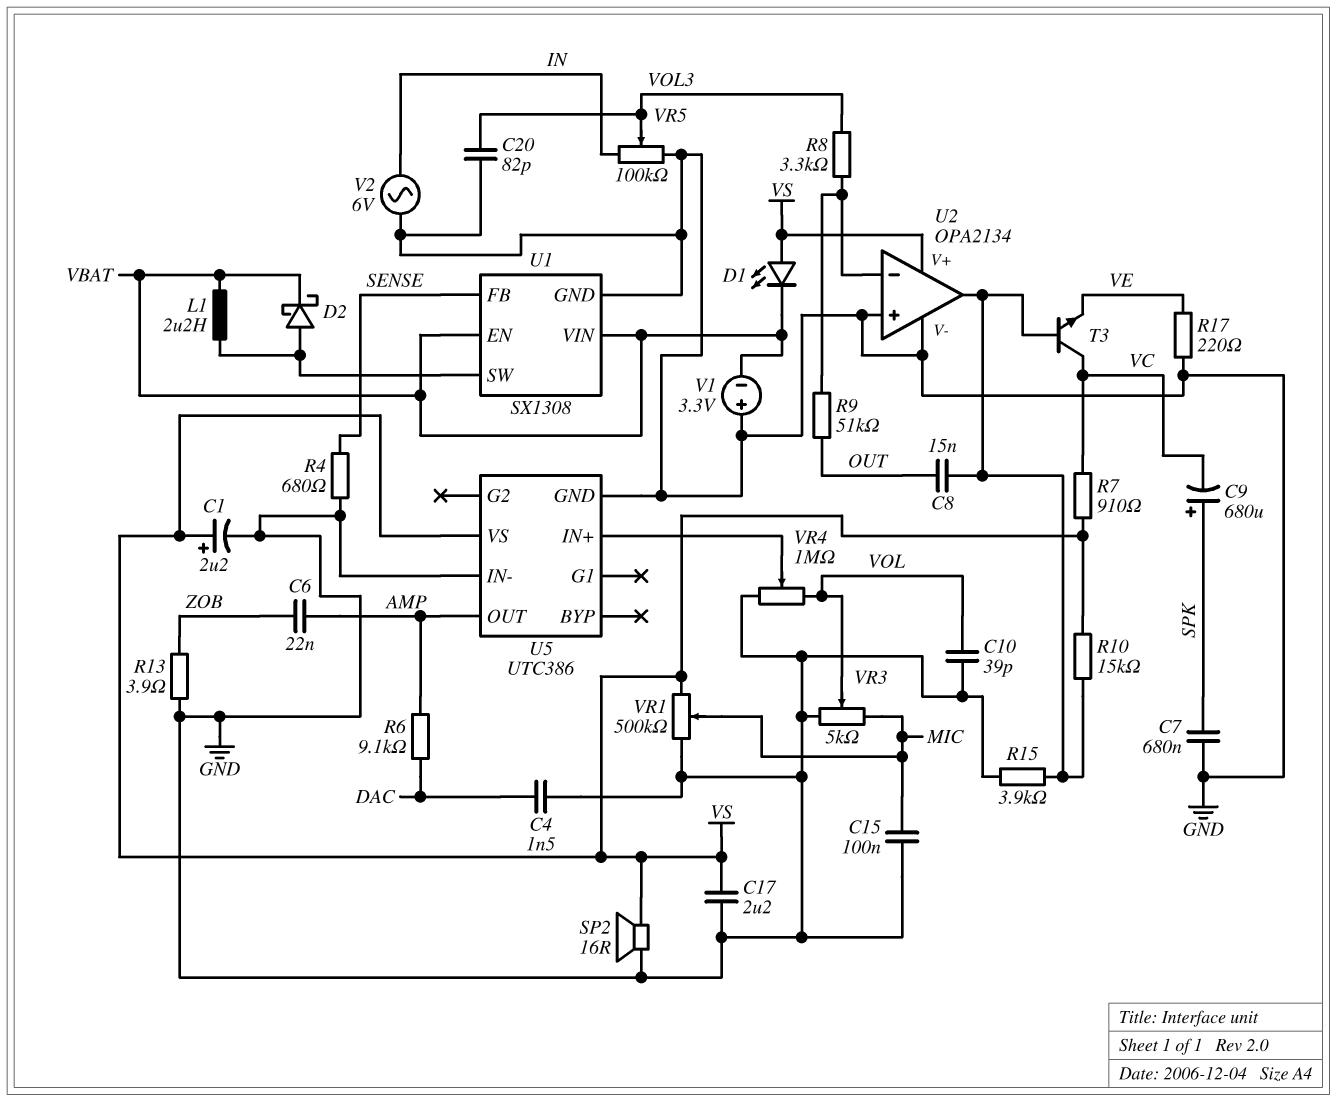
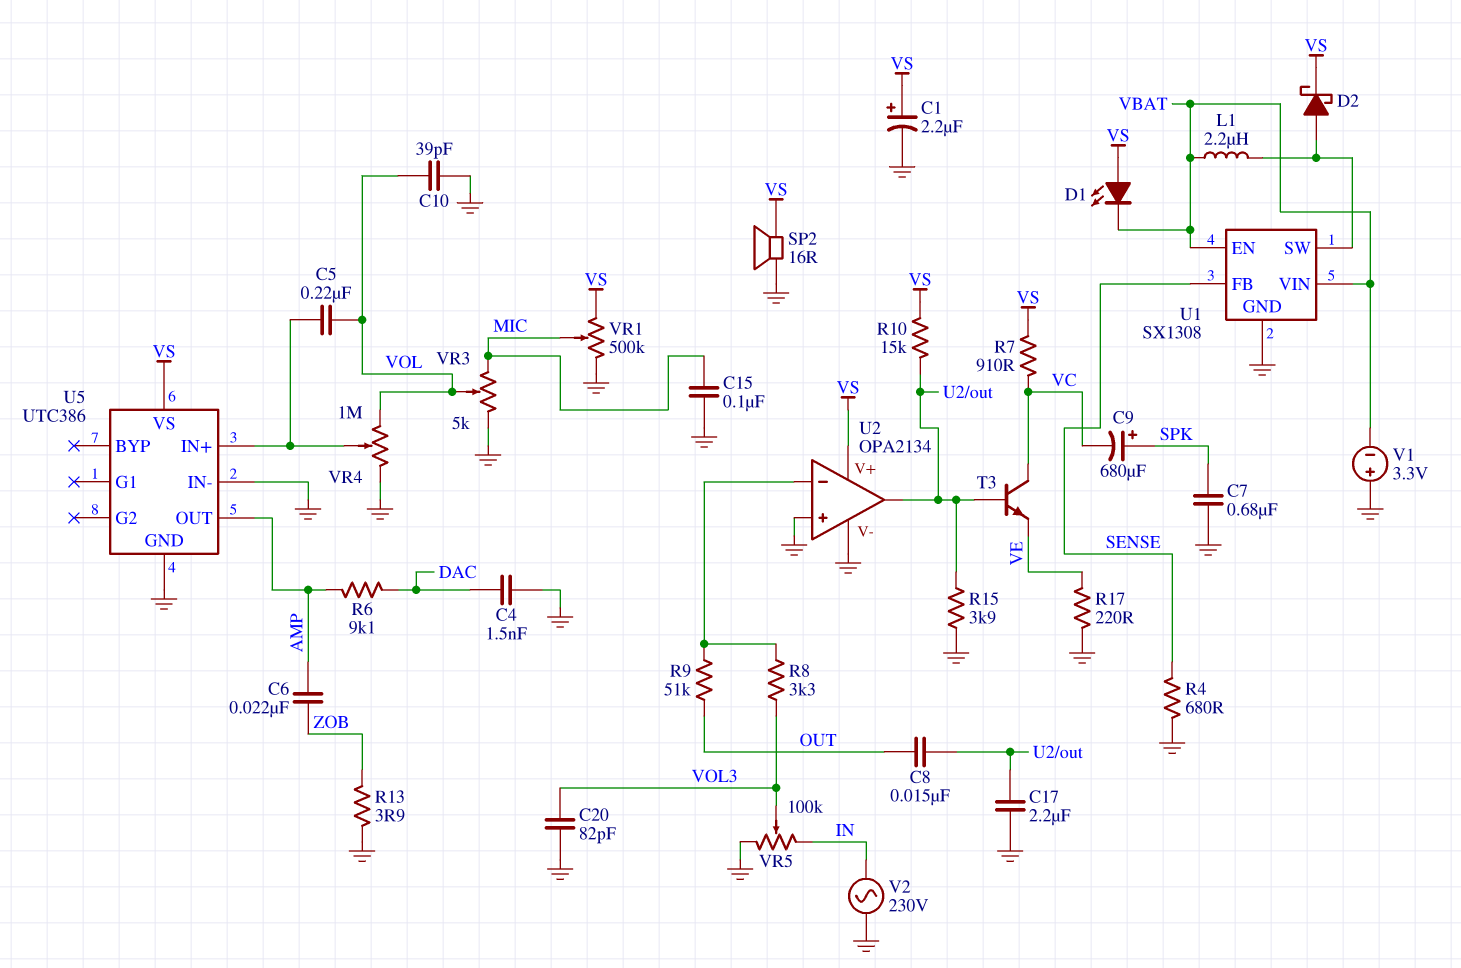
C5: none -> 220nF (U5/IN+, VOL)
C17: 2.2uF (GND, VS) -> 2.2uF (GND, U2/out)
D2: schottky (A U1/SW, K VBAT) -> schottky (A U1/SW, K VS)
V2: AC 6V (GND, IN) -> AC 230V (GND, IN)

